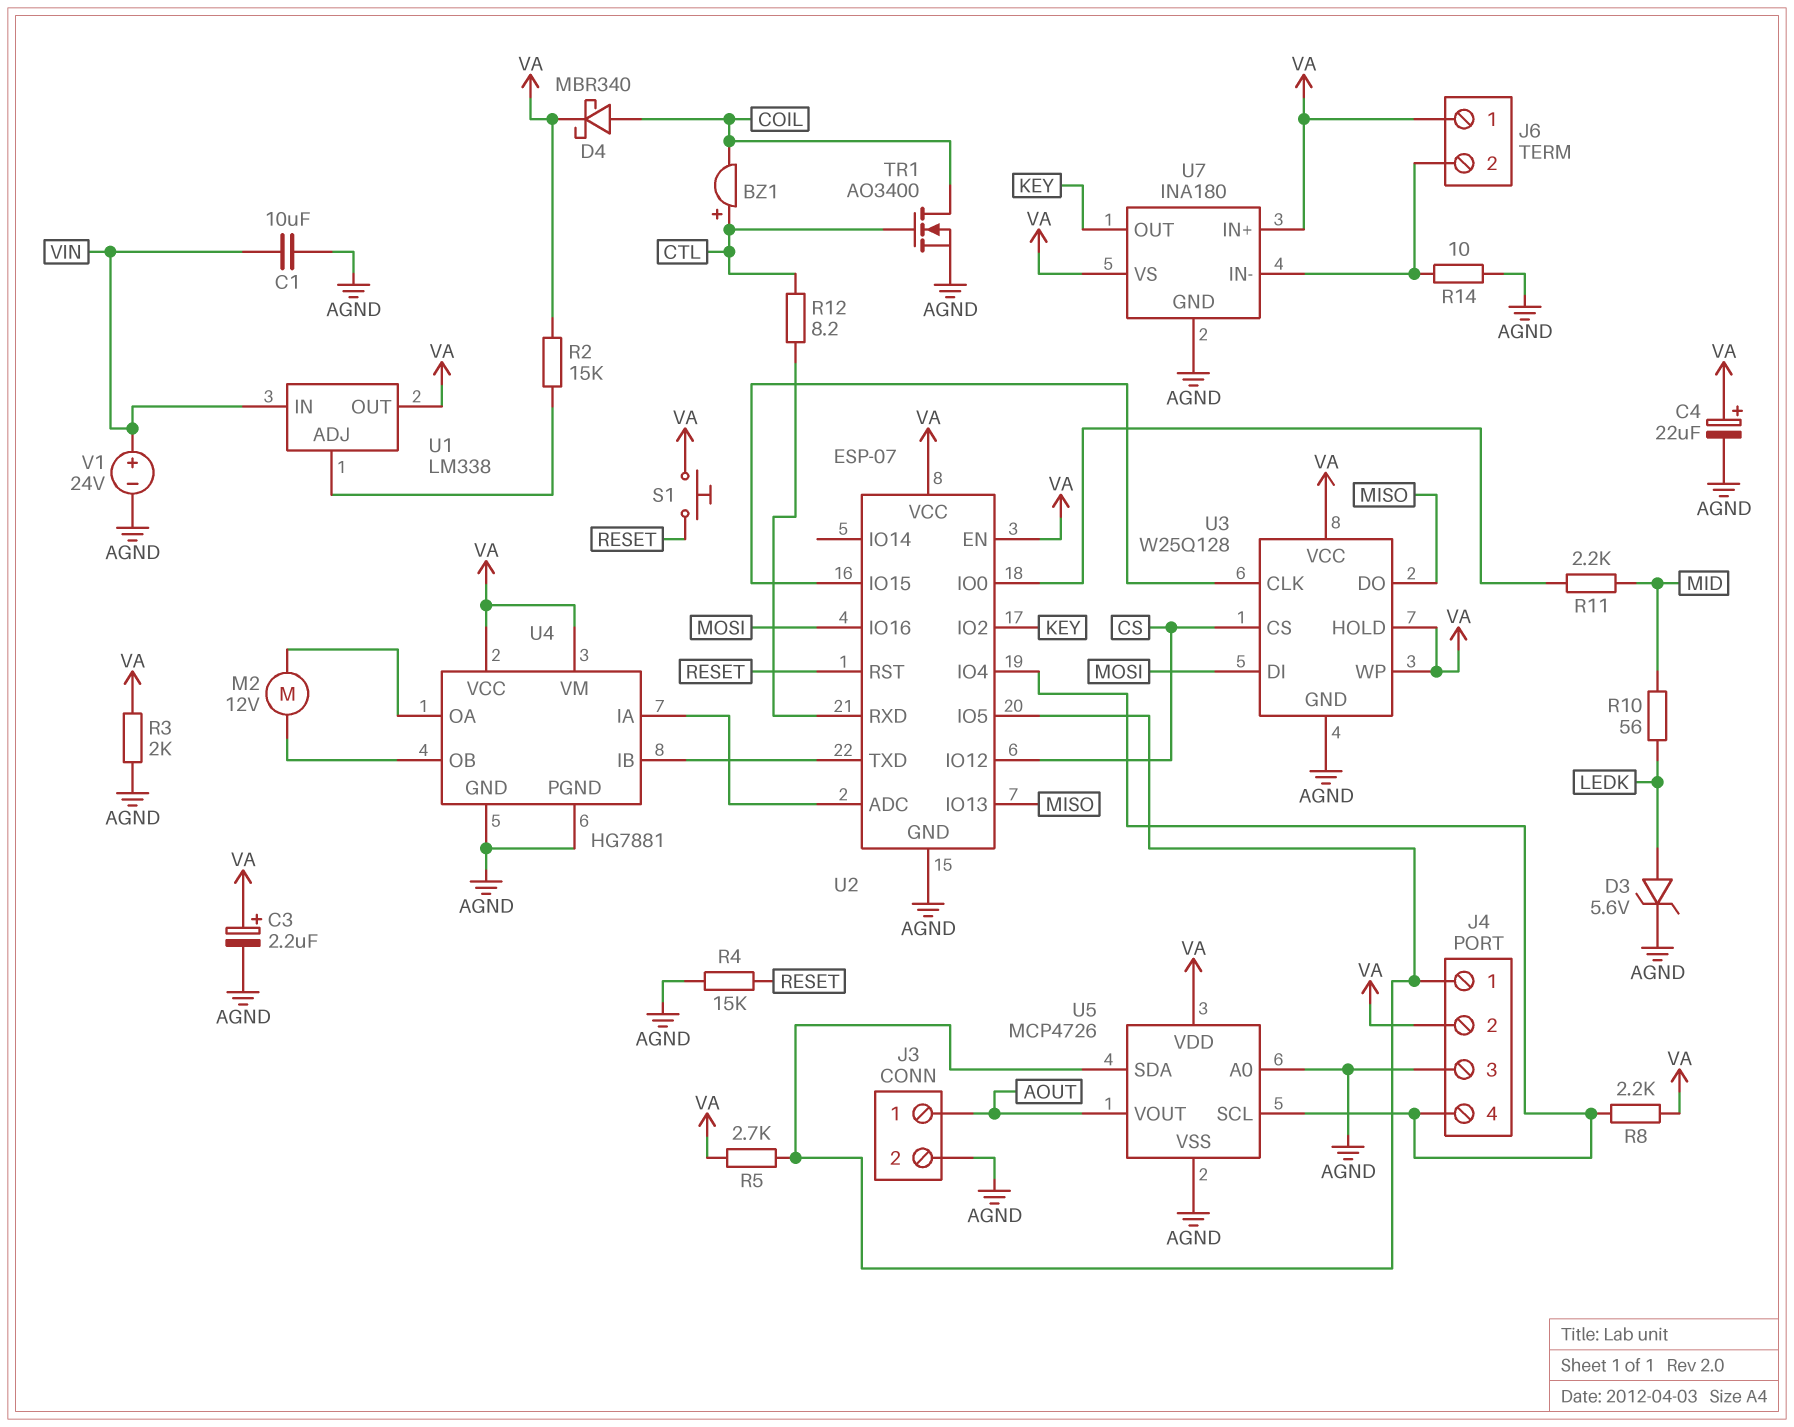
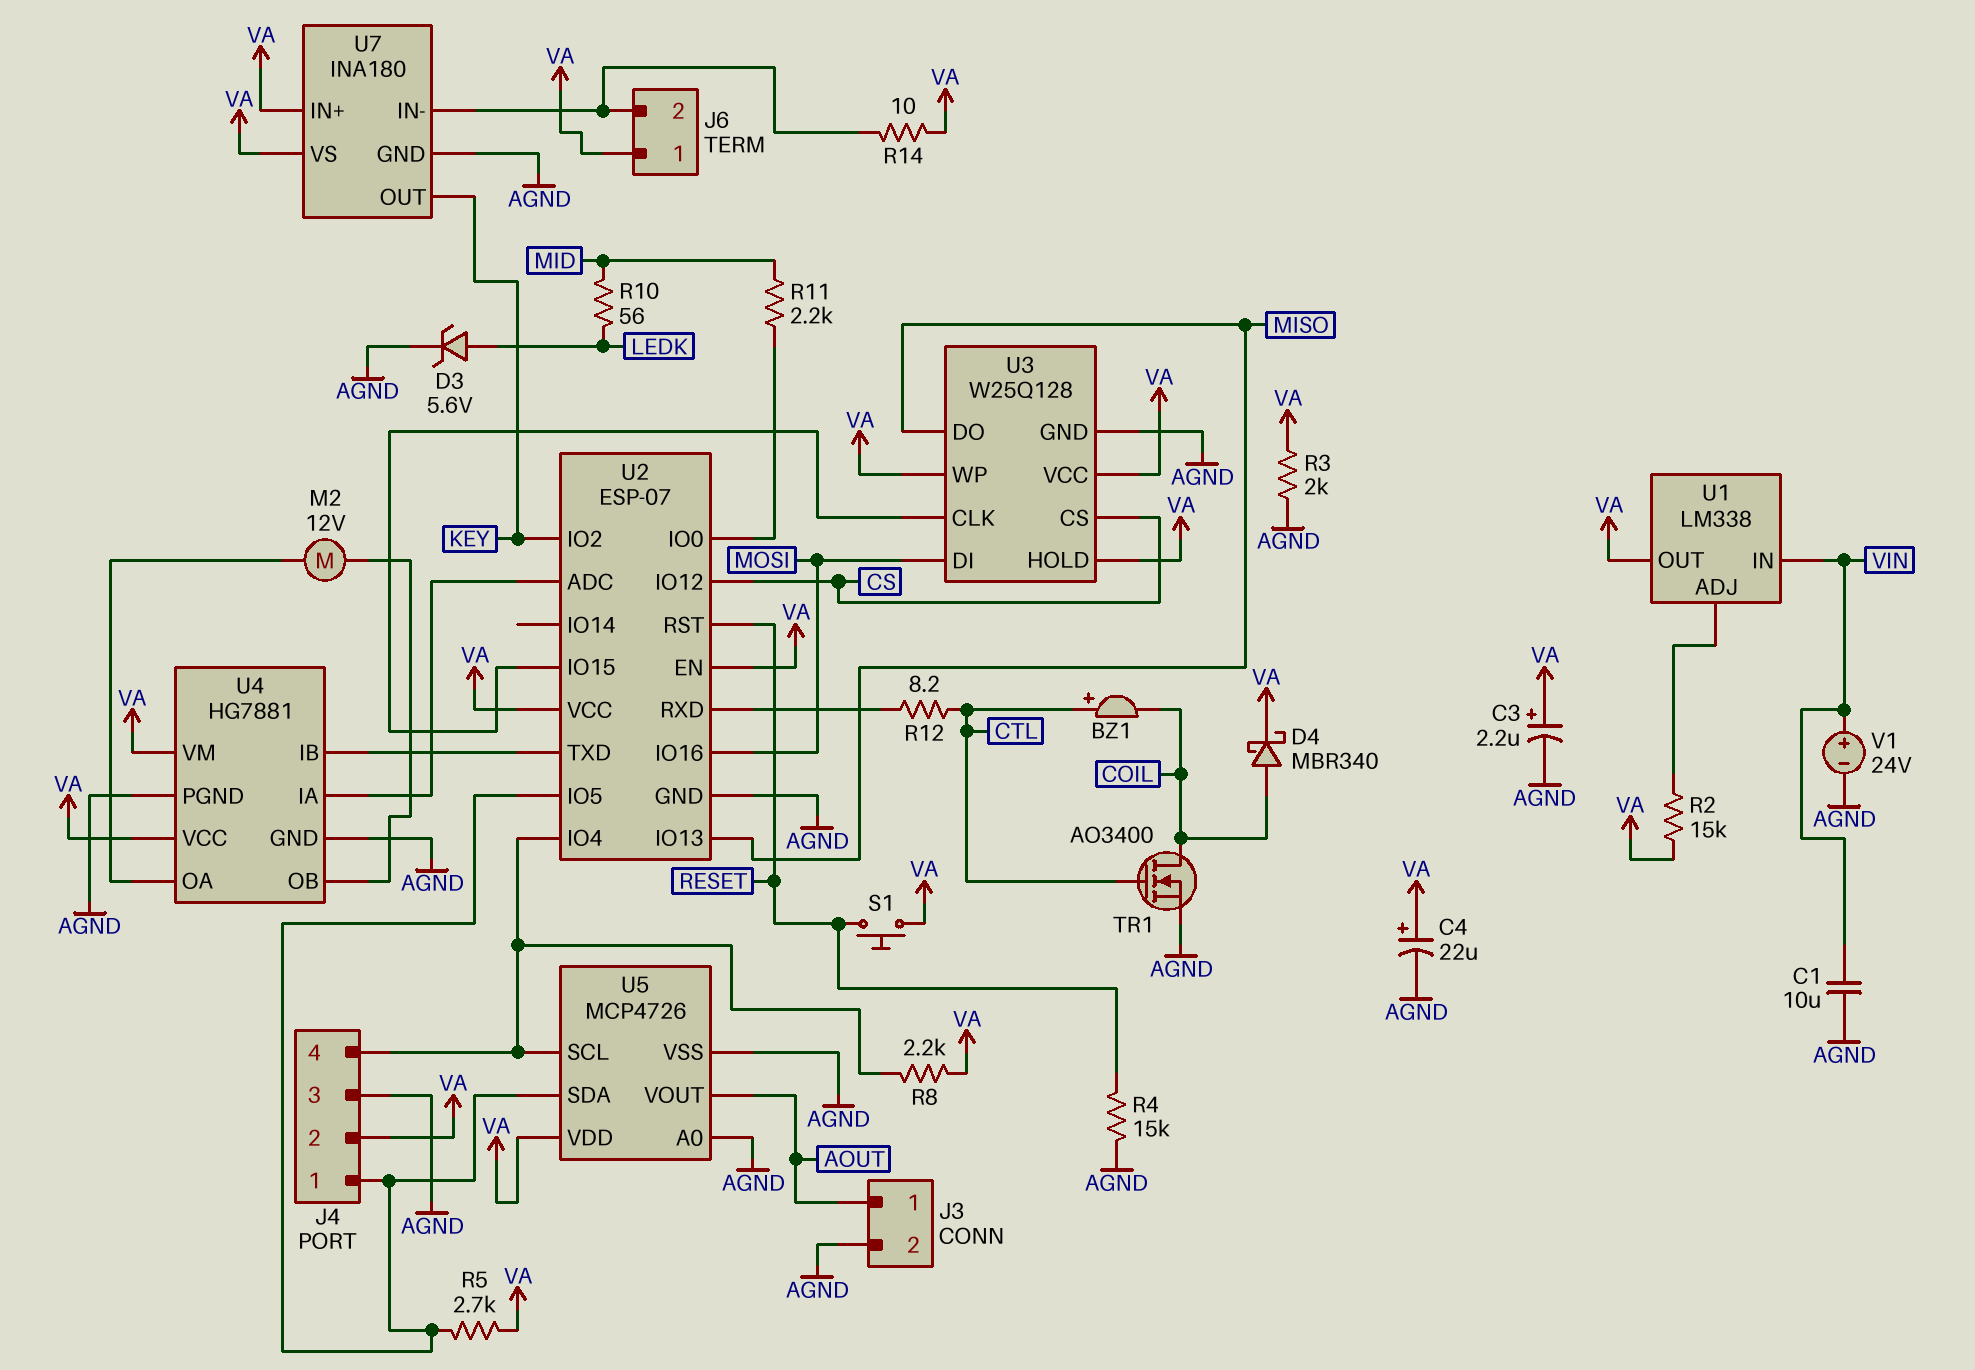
R14: 10 (AGND, J6/2) -> 10 (J6/2, VA)

